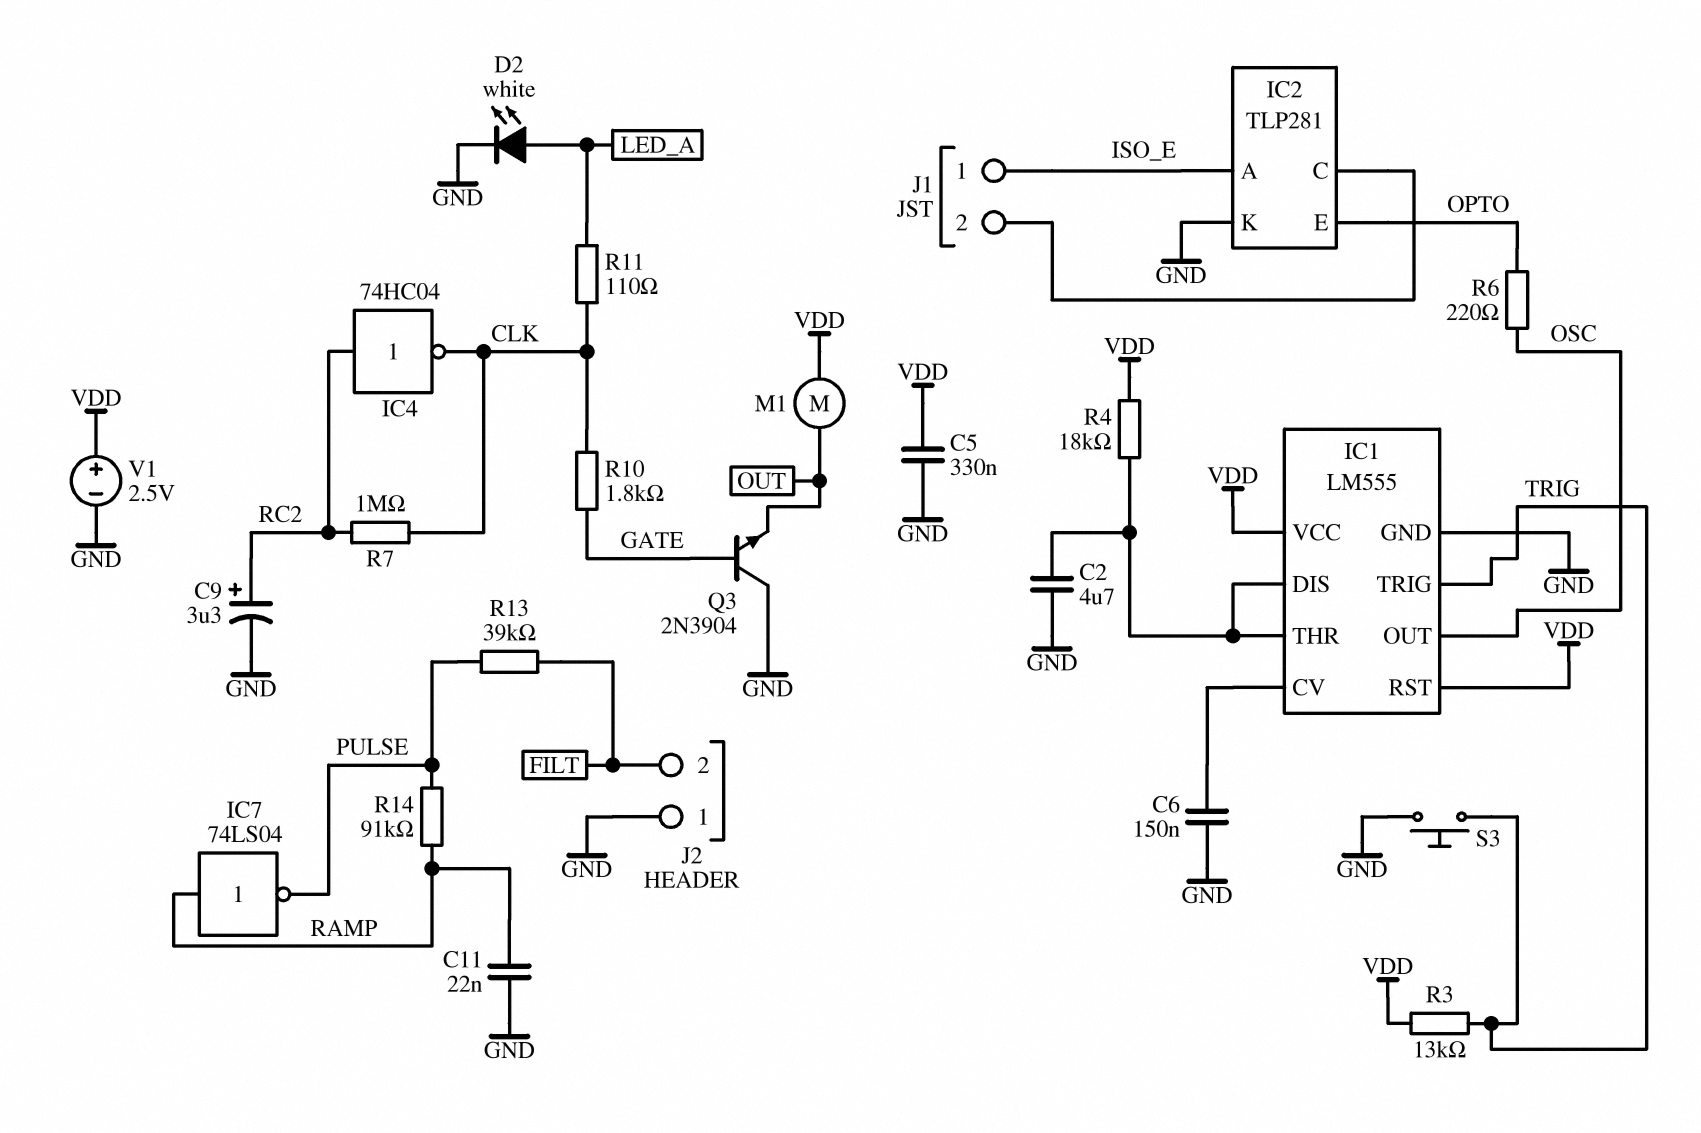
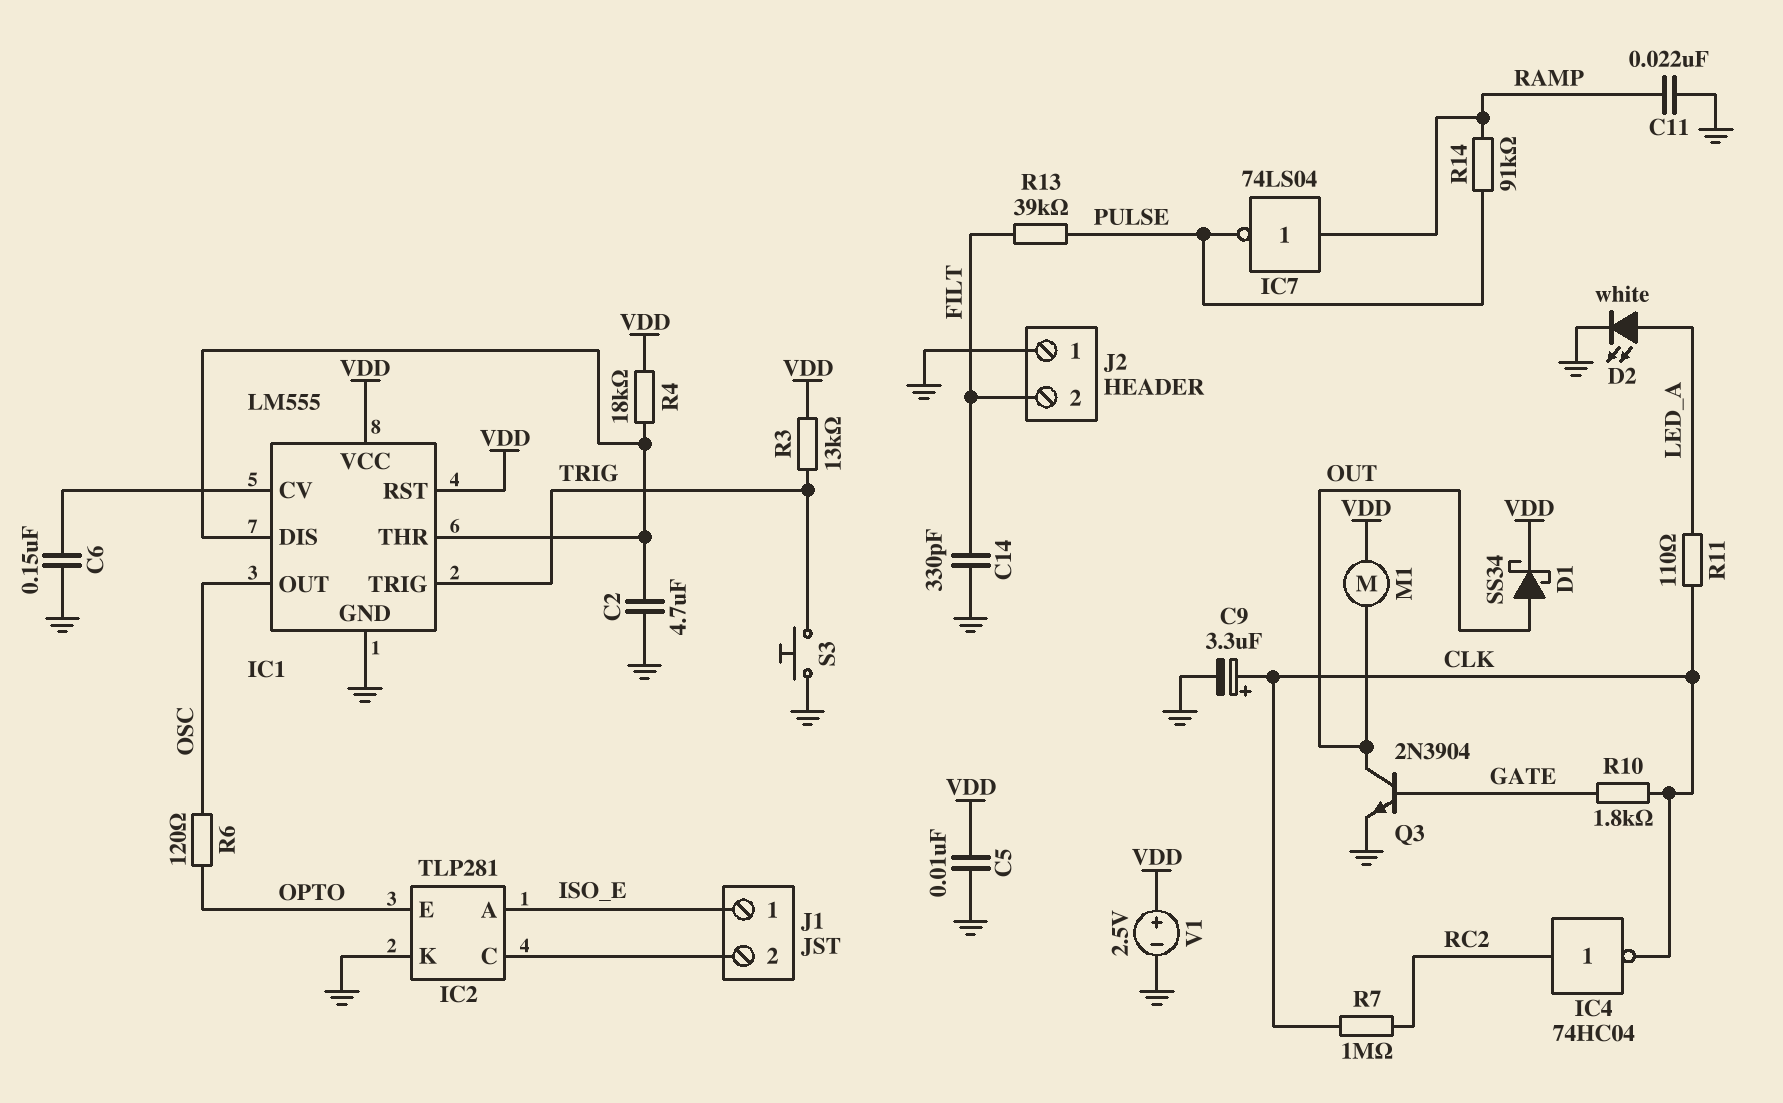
C5: 330nF (GND, VDD) -> 10nF (GND, VDD)
C9: 3.3uF (plus RC2, minus GND) -> 3.3uF (plus CLK, minus GND)
C14: none -> 330pF (FILT, GND)
D1: none -> schottky SS34 (A OUT, K VDD)
Q3: NPN 2N3904 (B GATE, C GND, E OUT) -> NPN 2N3904 (B GATE, C OUT, E GND)
R6: 220 (OPTO, OSC) -> 120 (OPTO, OSC)

